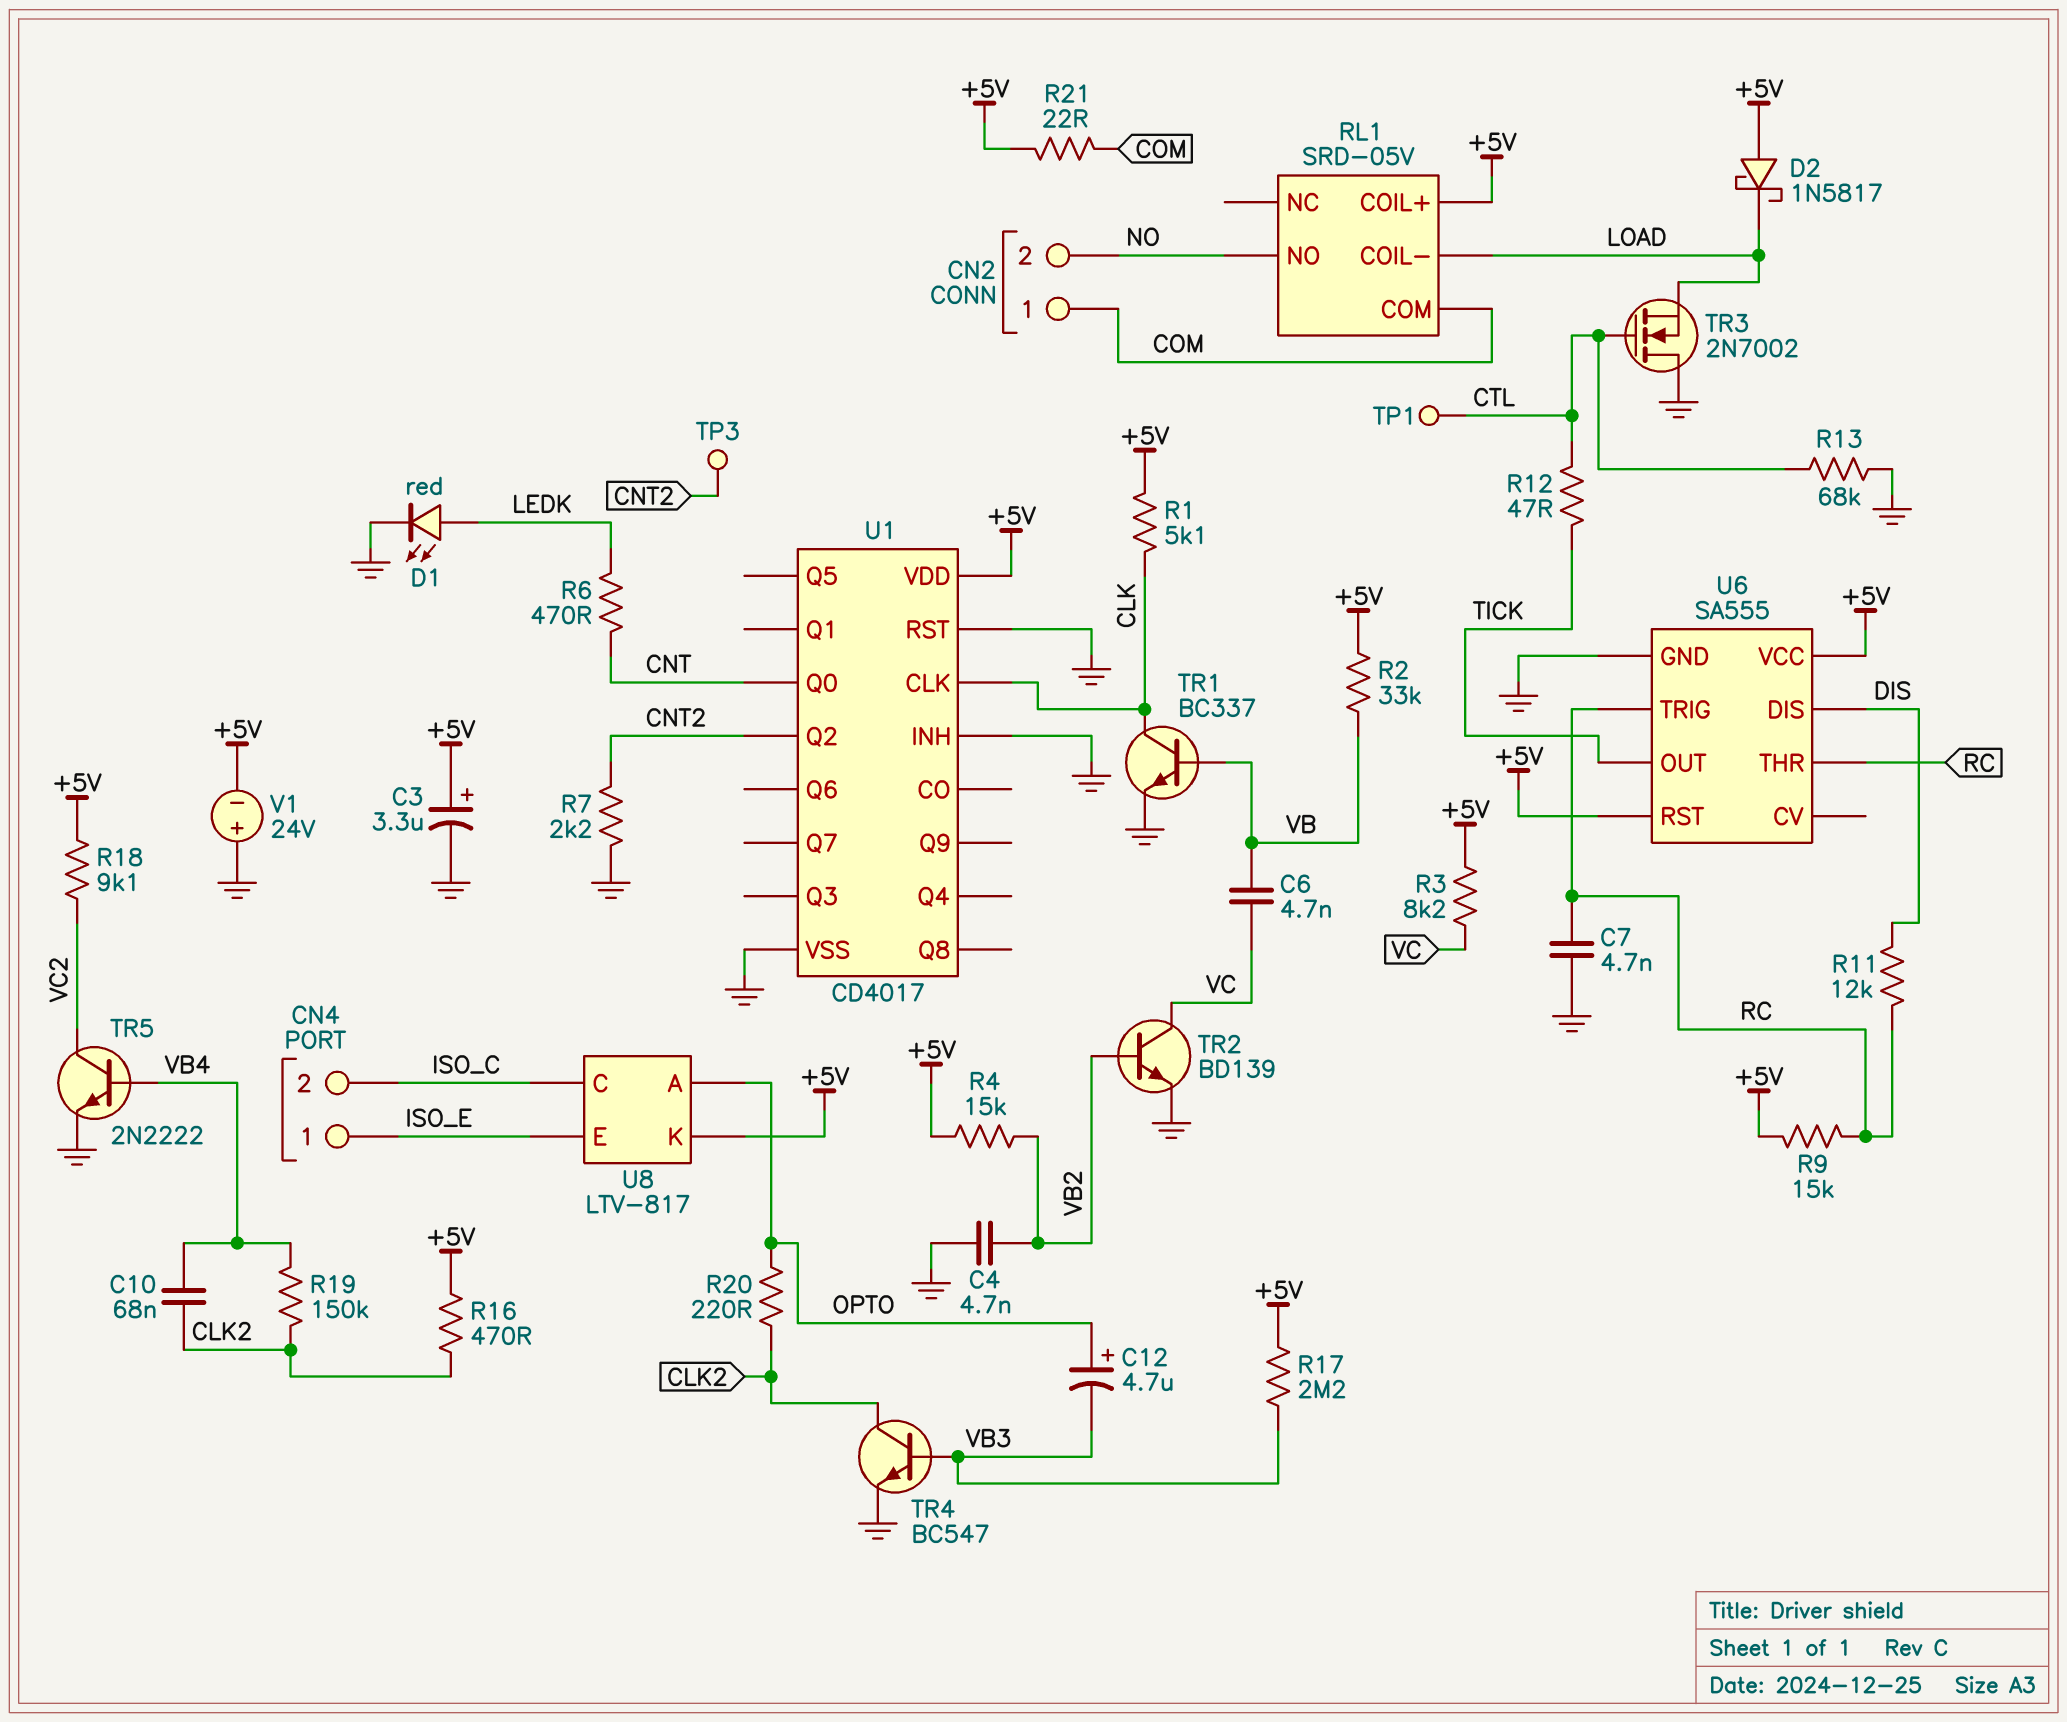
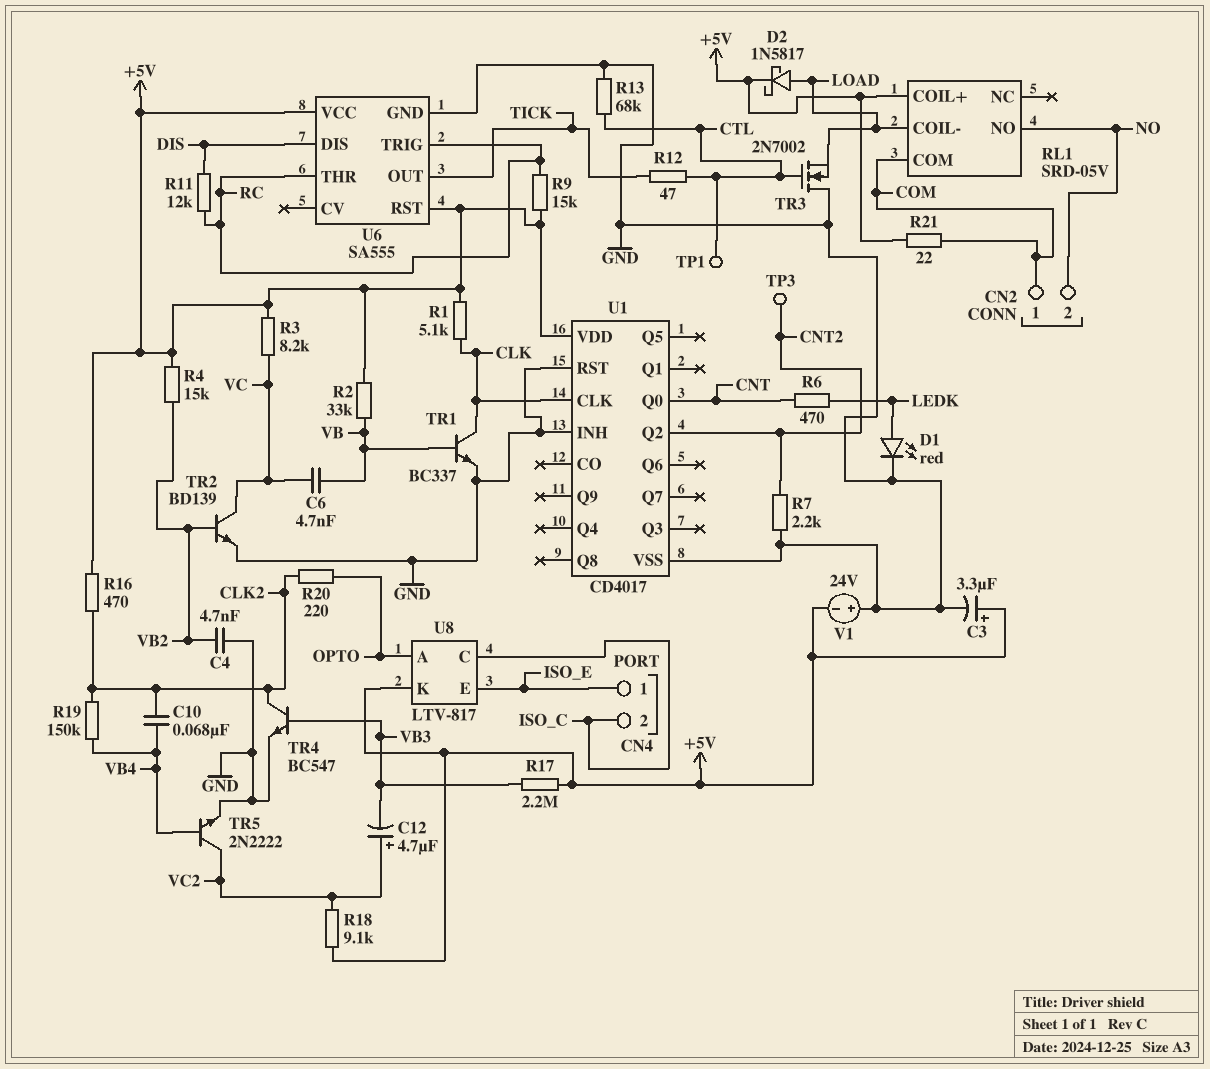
C7: 4.7nF (GND, RC) -> none
C12: 4.7uF (plus OPTO, minus VB3) -> 4.7uF (plus VC2, minus VB3)
D2: schottky 1N5817 (A +5V, K LOAD) -> schottky 1N5817 (A LOAD, K +5V)

